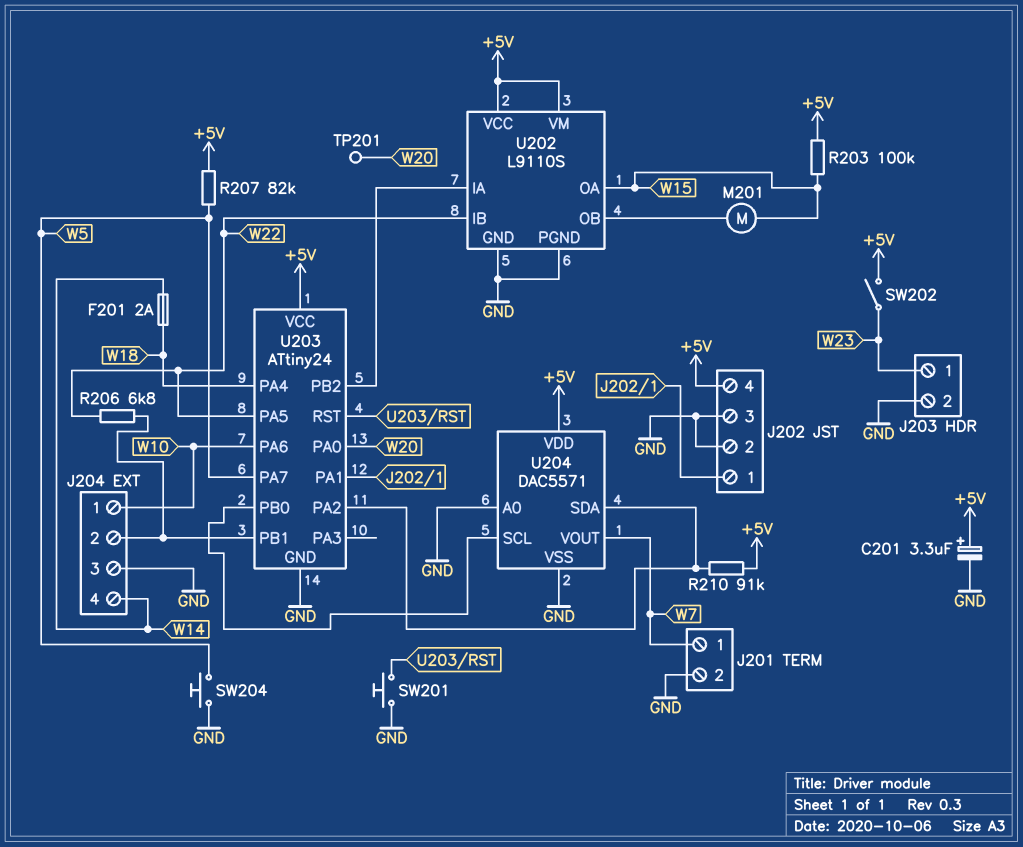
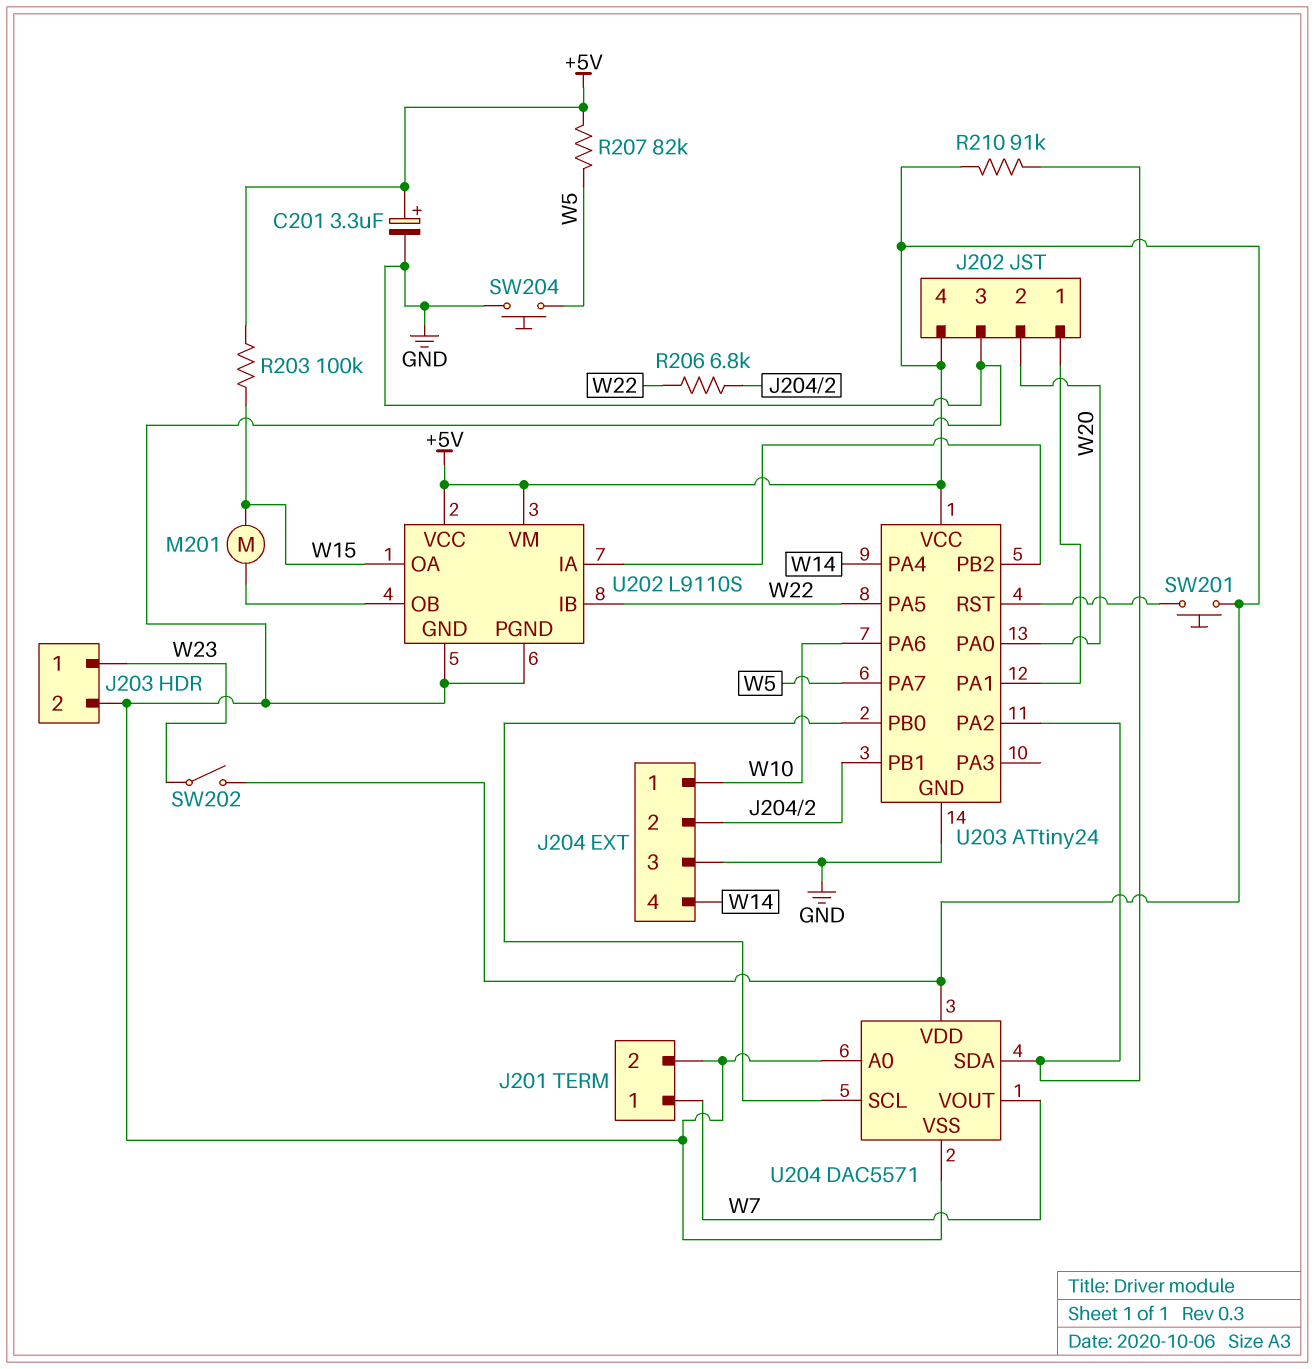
F201: 2A (W14, W18) -> none
J202 pin 2: GND -> W20
SW201: button (GND, U203/RST) -> button (+5V, U203/RST)
TP201: test point (W20) -> none
U203 pin PA4: W18 -> W14

